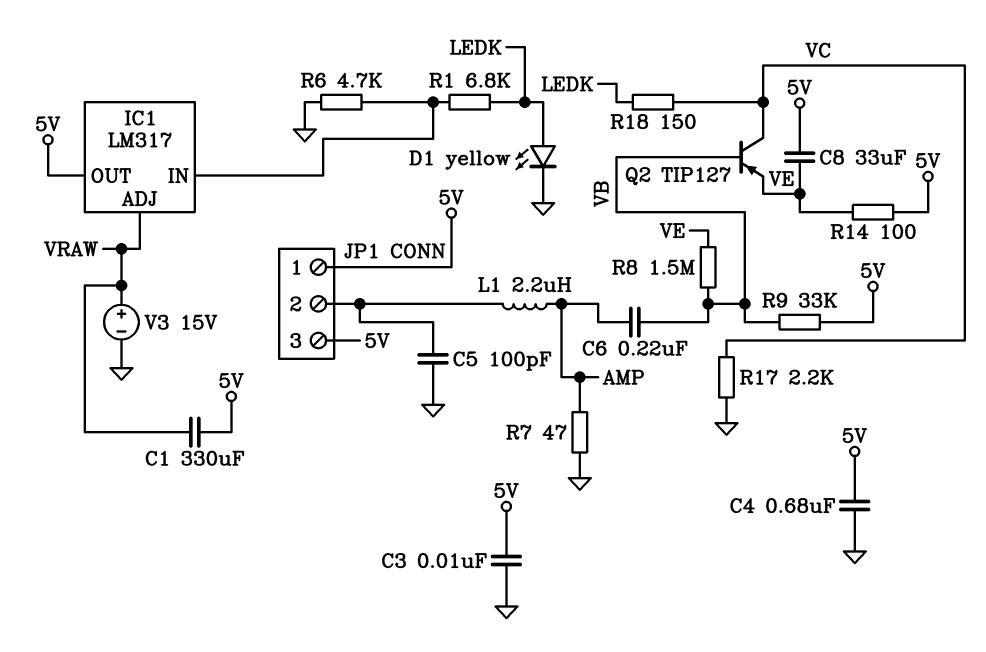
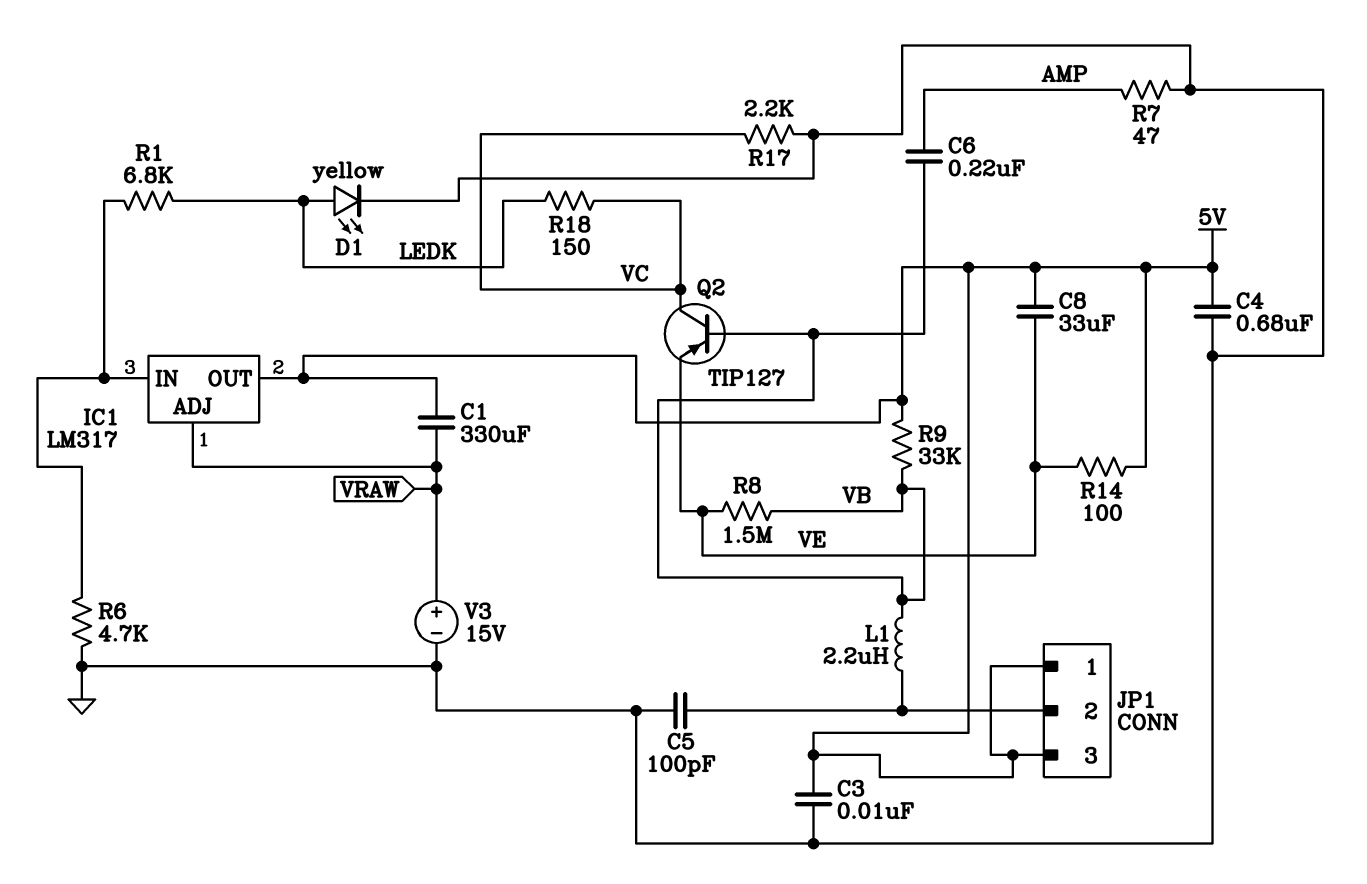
L1: 2.2uH (AMP, JP1/2) -> 2.2uH (JP1/2, VB)

